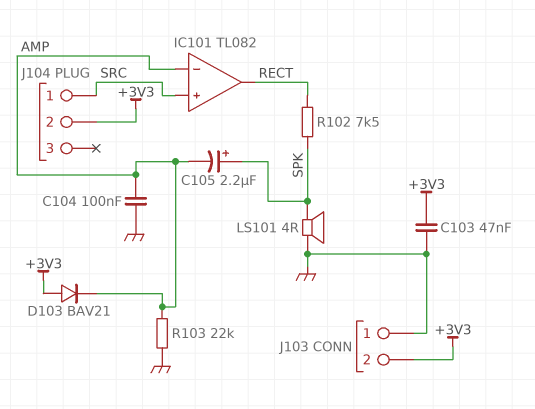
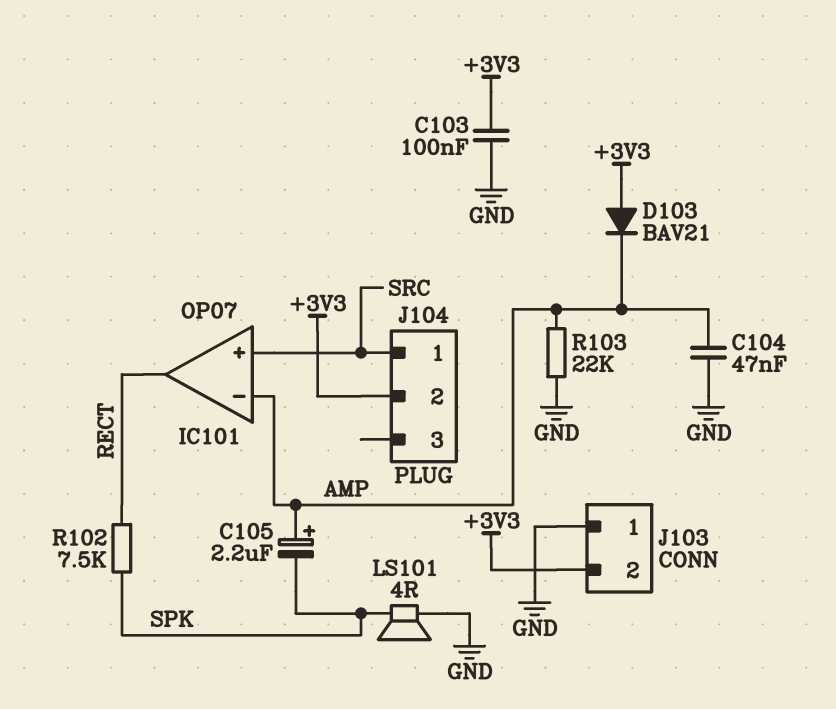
C103: 47nF (+3V3, GND) -> 100nF (+3V3, GND)
C104: 100nF (AMP, GND) -> 47nF (AMP, GND)
C105: 2.2uF (plus SPK, minus AMP) -> 2.2uF (plus AMP, minus SPK)
IC101: TL082 -> OP07

